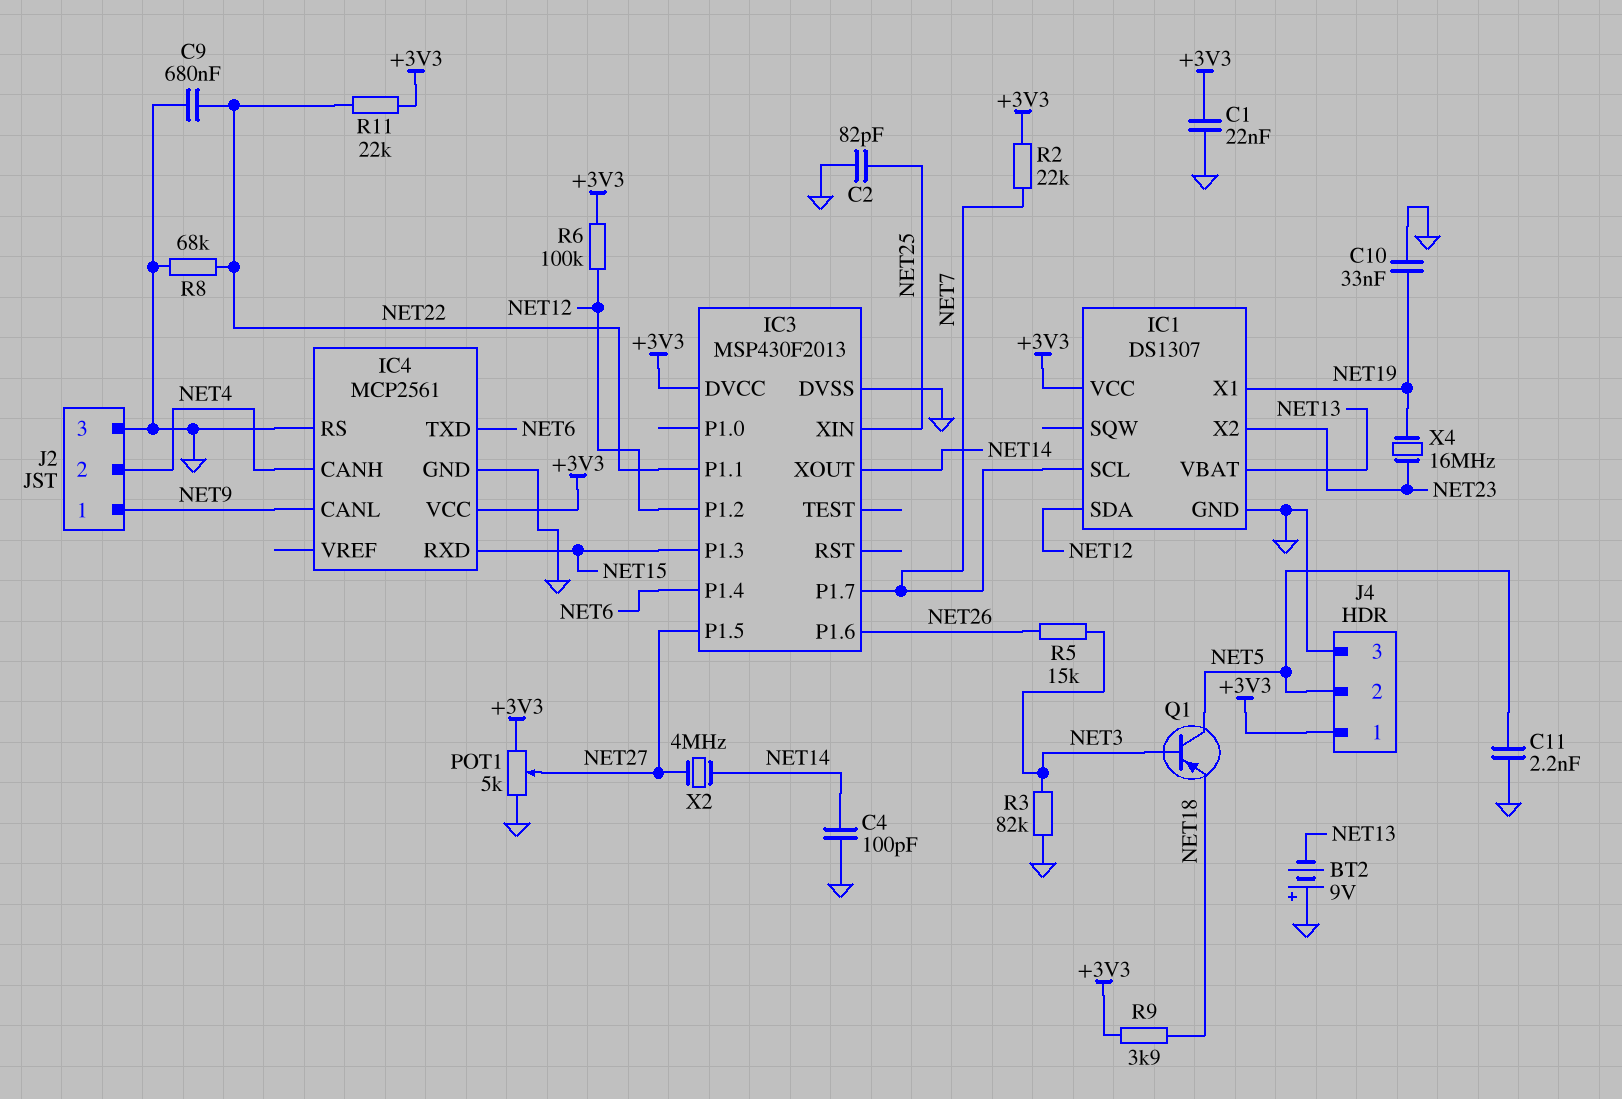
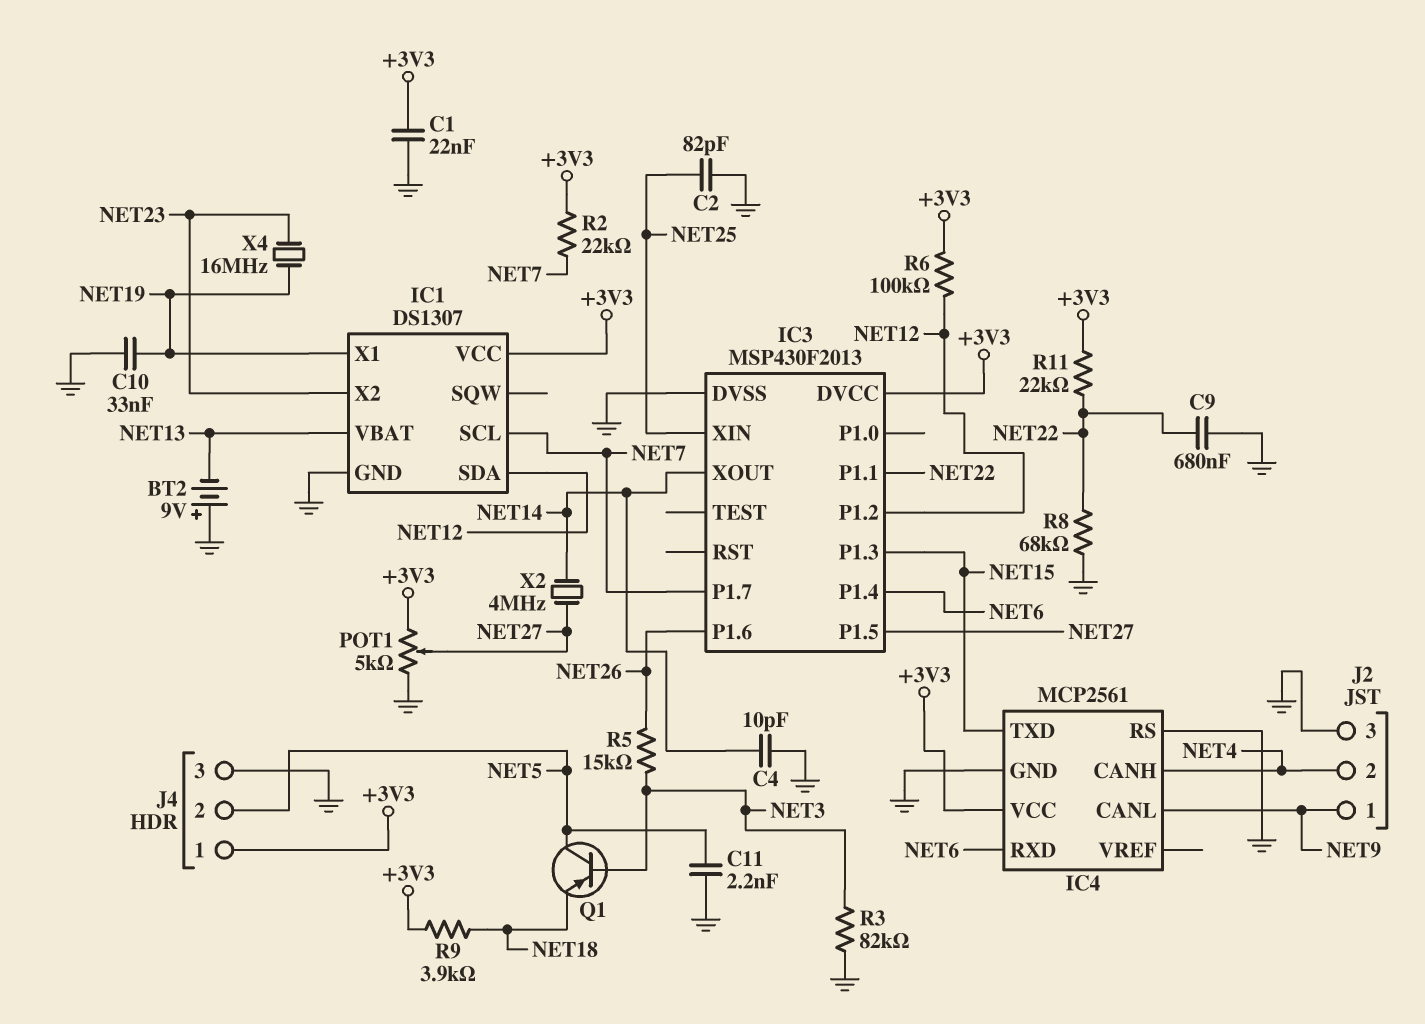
C4: 100pF (GND, NET14) -> 10pF (GND, NET14)
IC4 pin RXD: NET15 -> NET6
IC4 pin TXD: NET6 -> NET15

